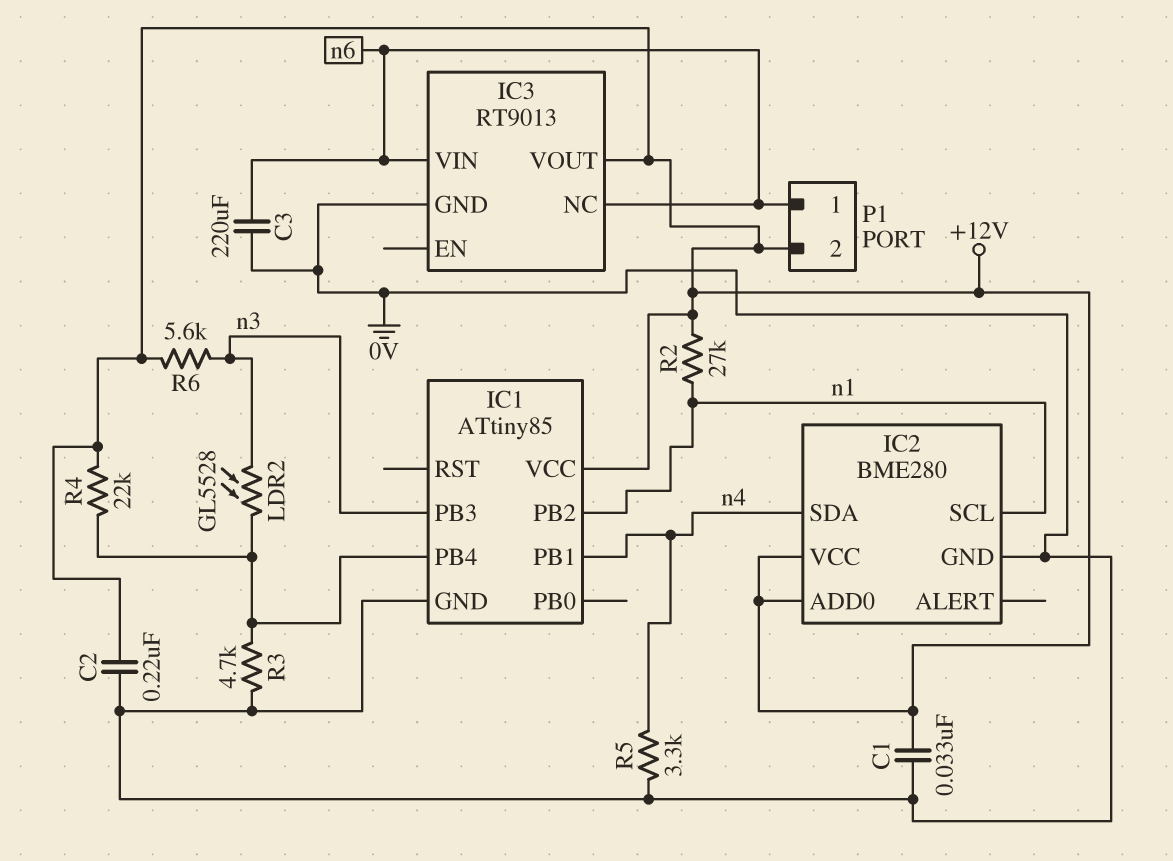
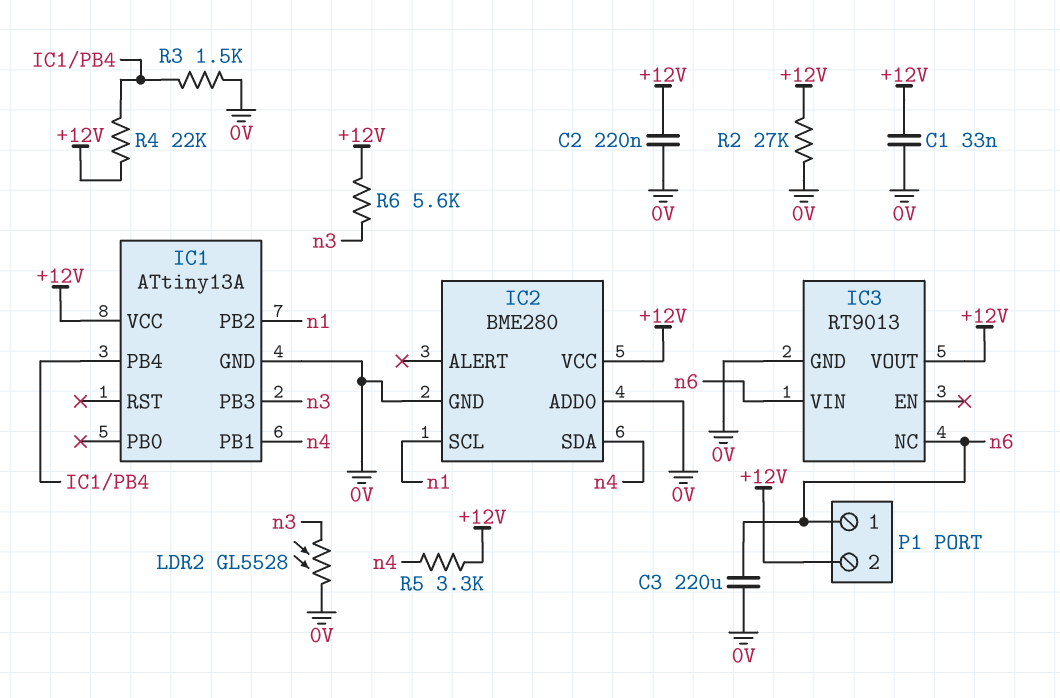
IC1: ATtiny85 -> ATtiny13A
IC2 pin ADD0: +12V -> 0V
LDR2: GL5528 (IC1/PB4, n3) -> GL5528 (0V, n3)
R2: 27k (+12V, n1) -> 27k (+12V, 0V)
R3: 4.7k (0V, IC1/PB4) -> 1.5k (0V, IC1/PB4)
R5: 3.3k (0V, n4) -> 3.3k (+12V, n4)

